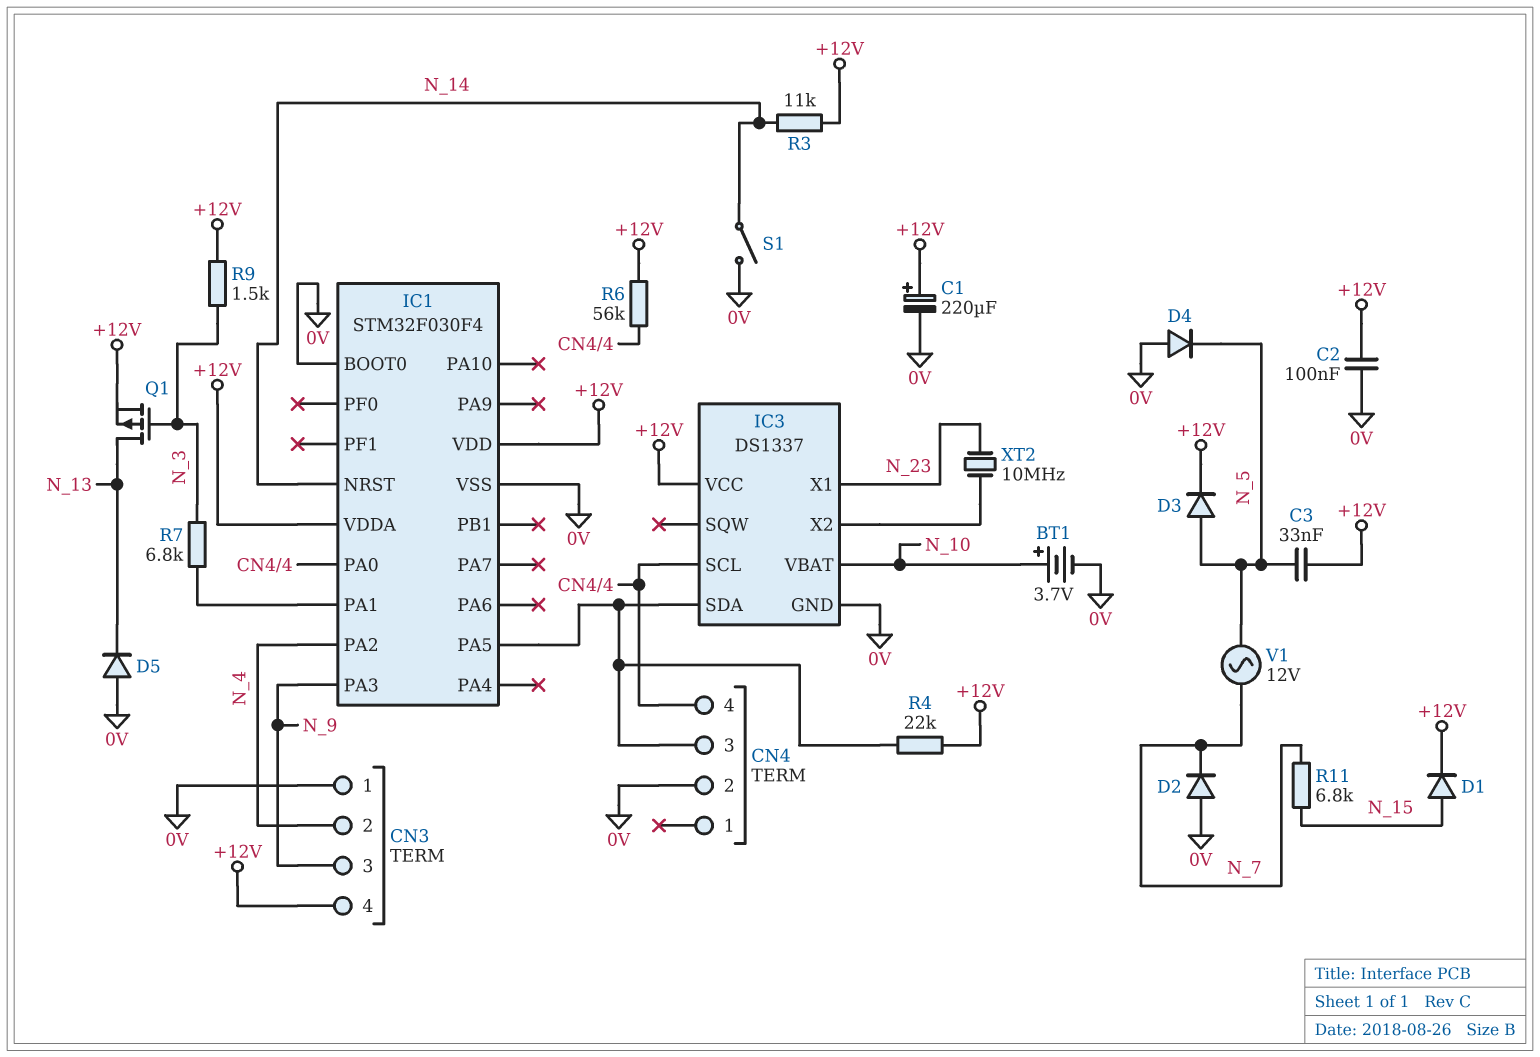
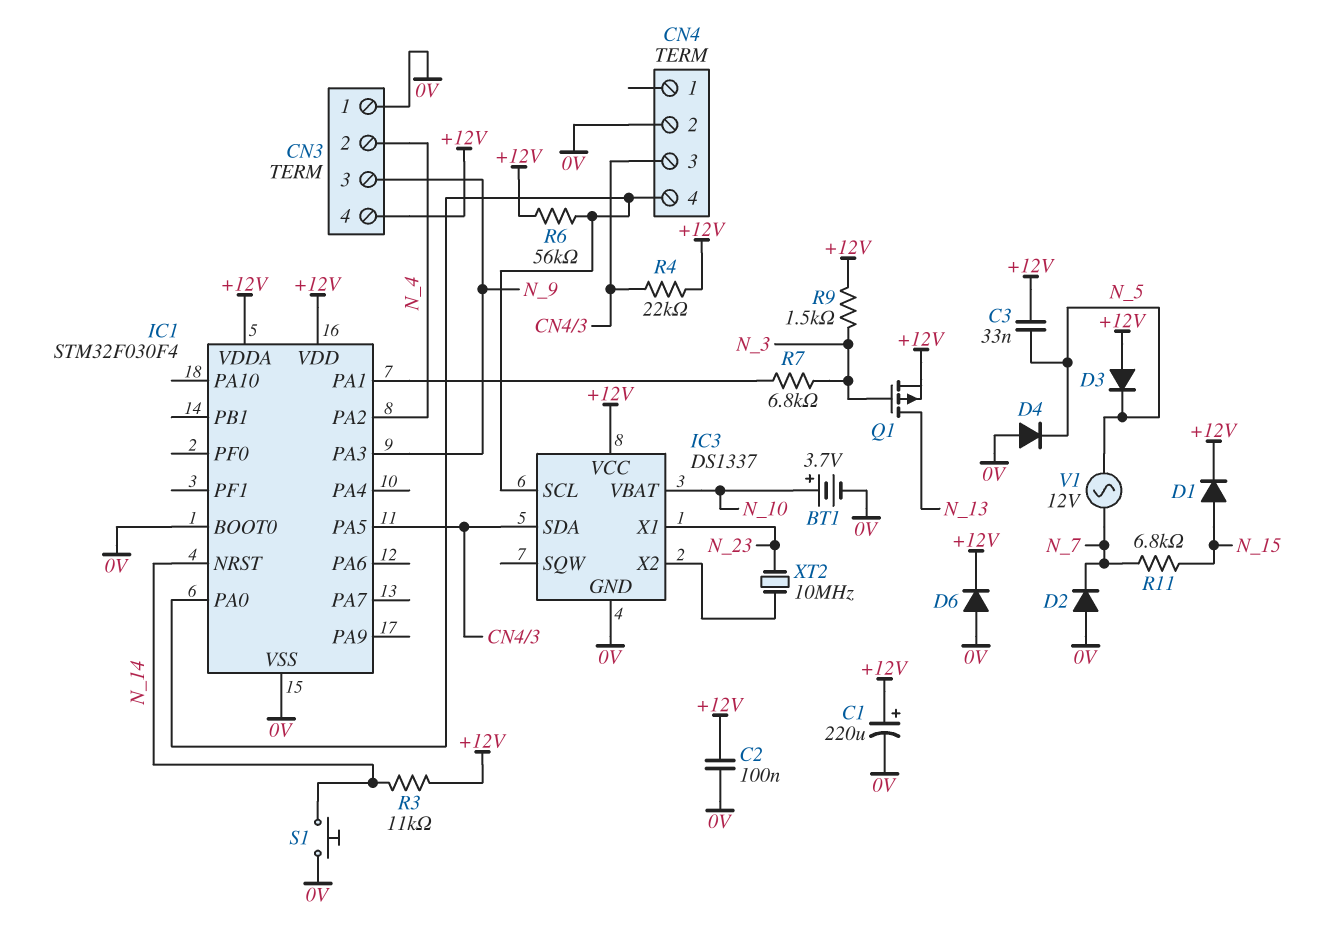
D3: diode (A N_5, K +12V) -> diode (A +12V, K N_5)
D5: diode (A 0V, K N_13) -> none
D6: none -> diode (A 0V, K +12V)
S1: switch (0V, N_14) -> button (0V, N_14)

